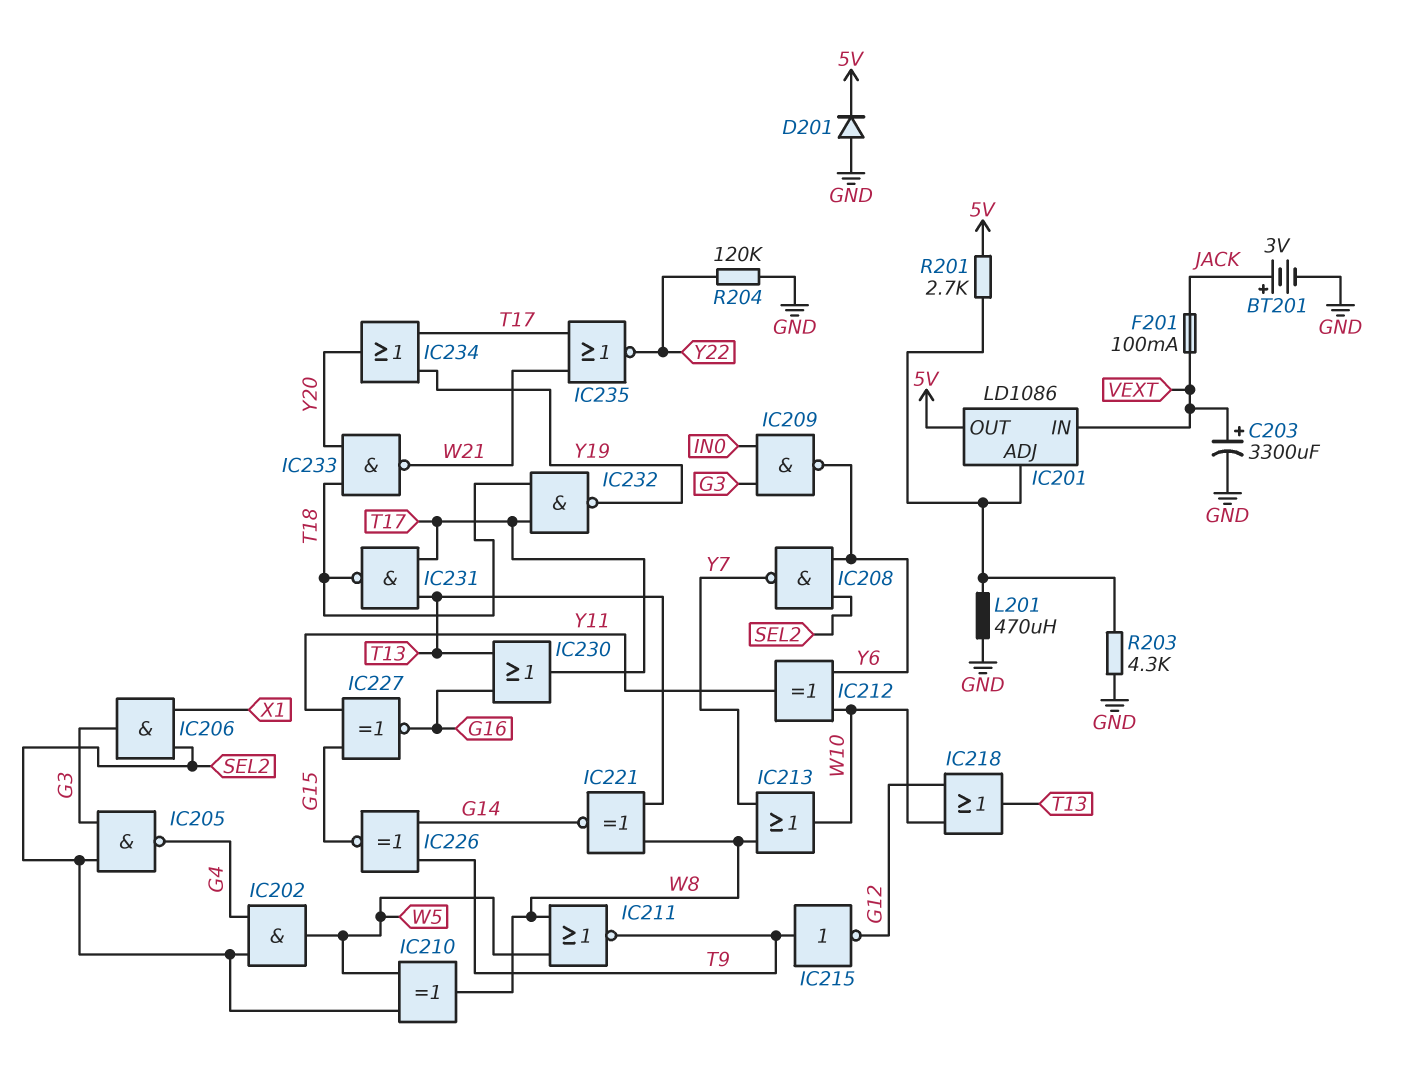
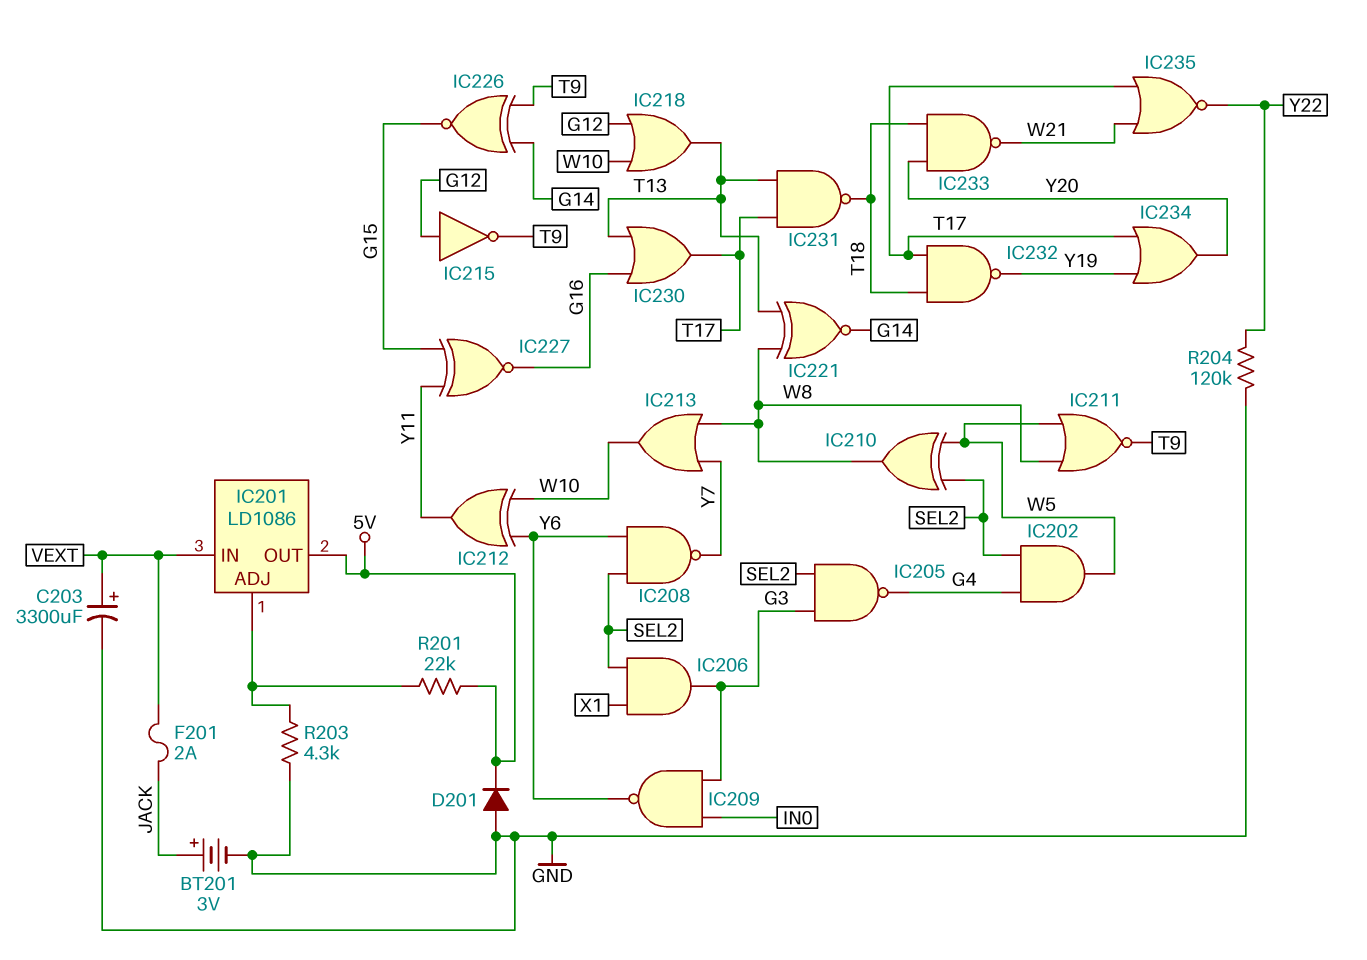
F201: 100mA (JACK, VEXT) -> 2A (JACK, VEXT)
IC215: NOT (in T9, out G12) -> NOT (in G12, out T9)
L201: 470uH (GND, IC201/ADJ) -> none
R201: 2.7k (5V, IC201/ADJ) -> 22k (5V, IC201/ADJ)

